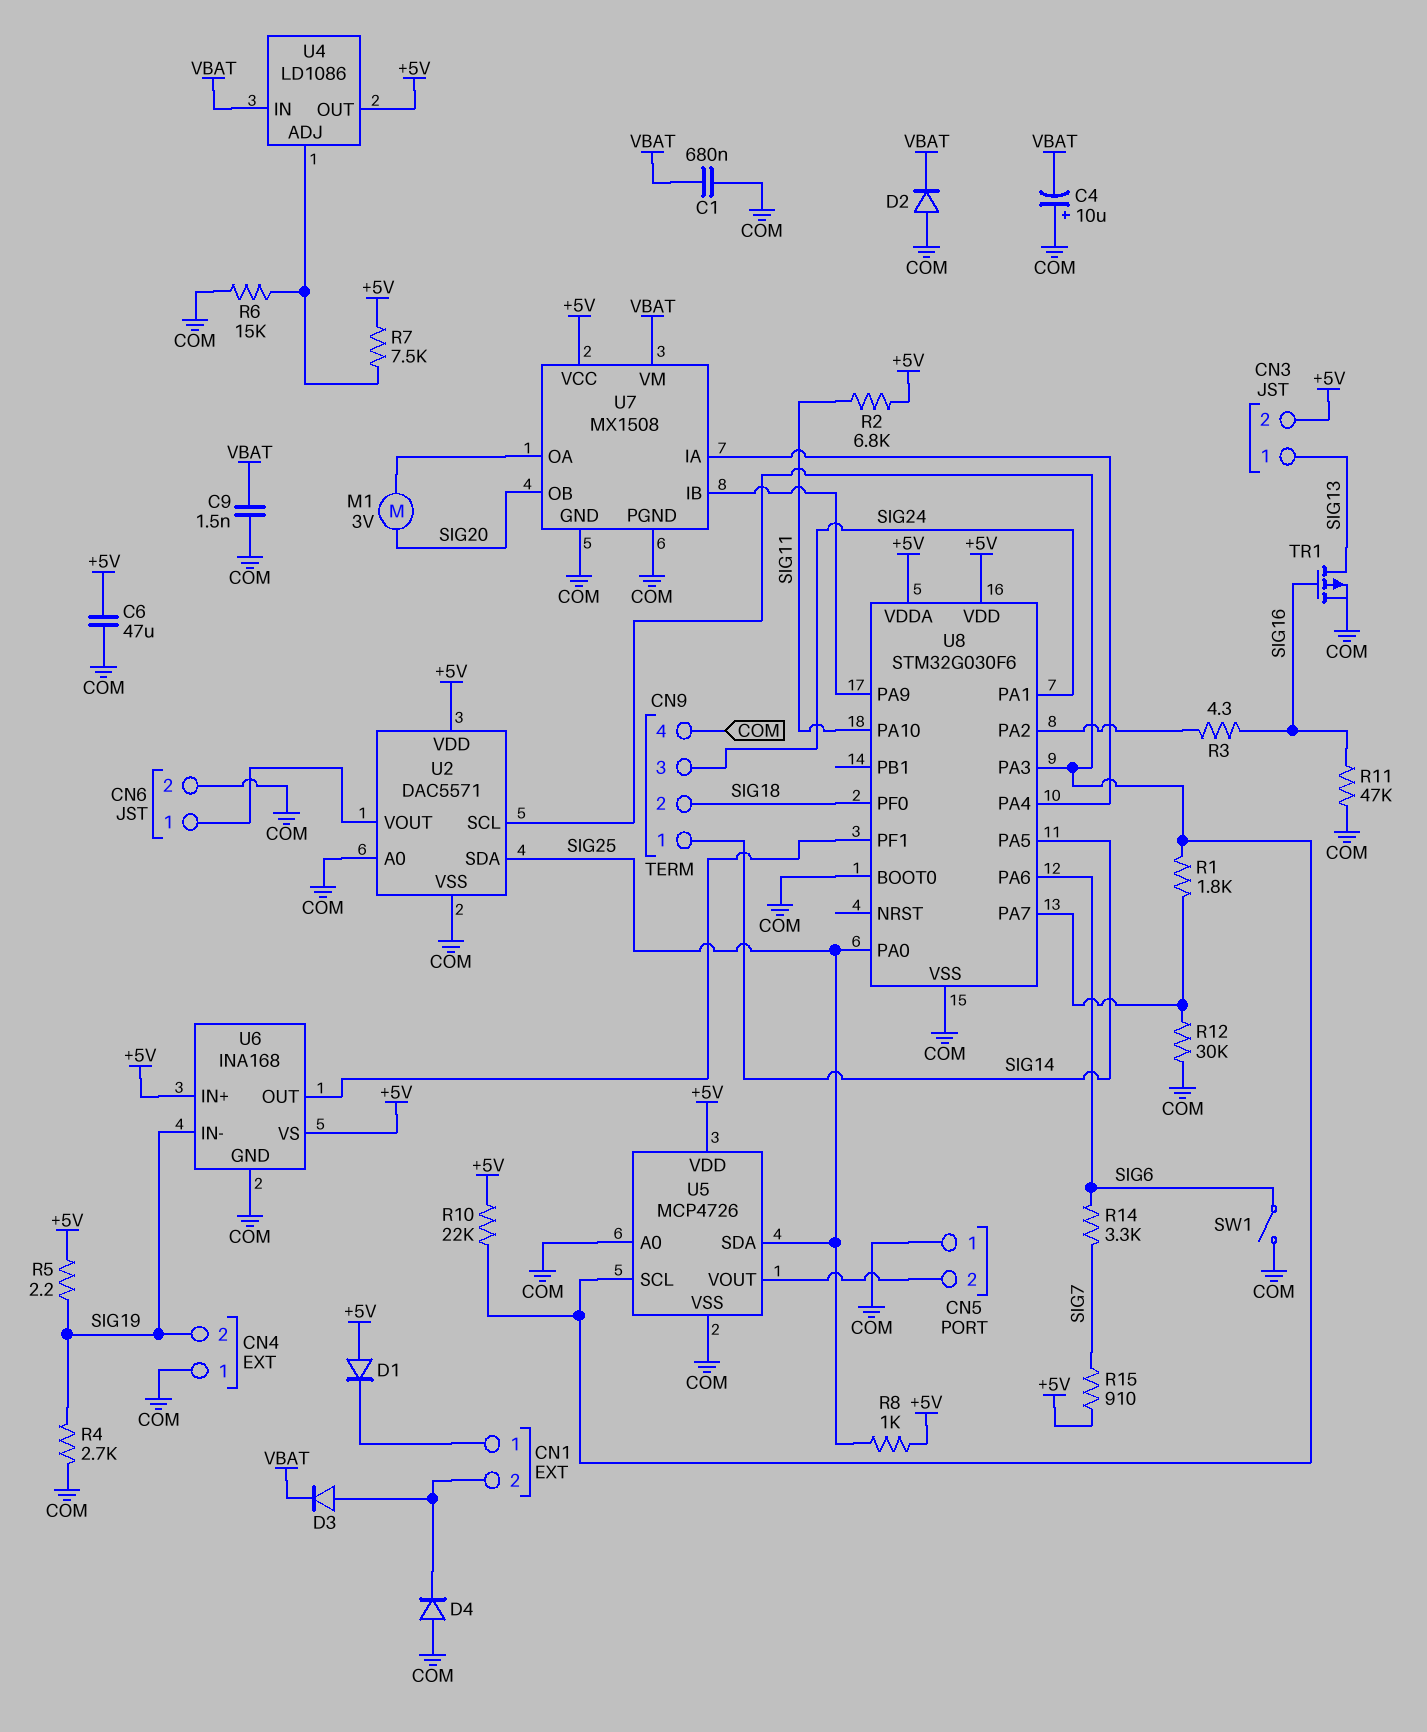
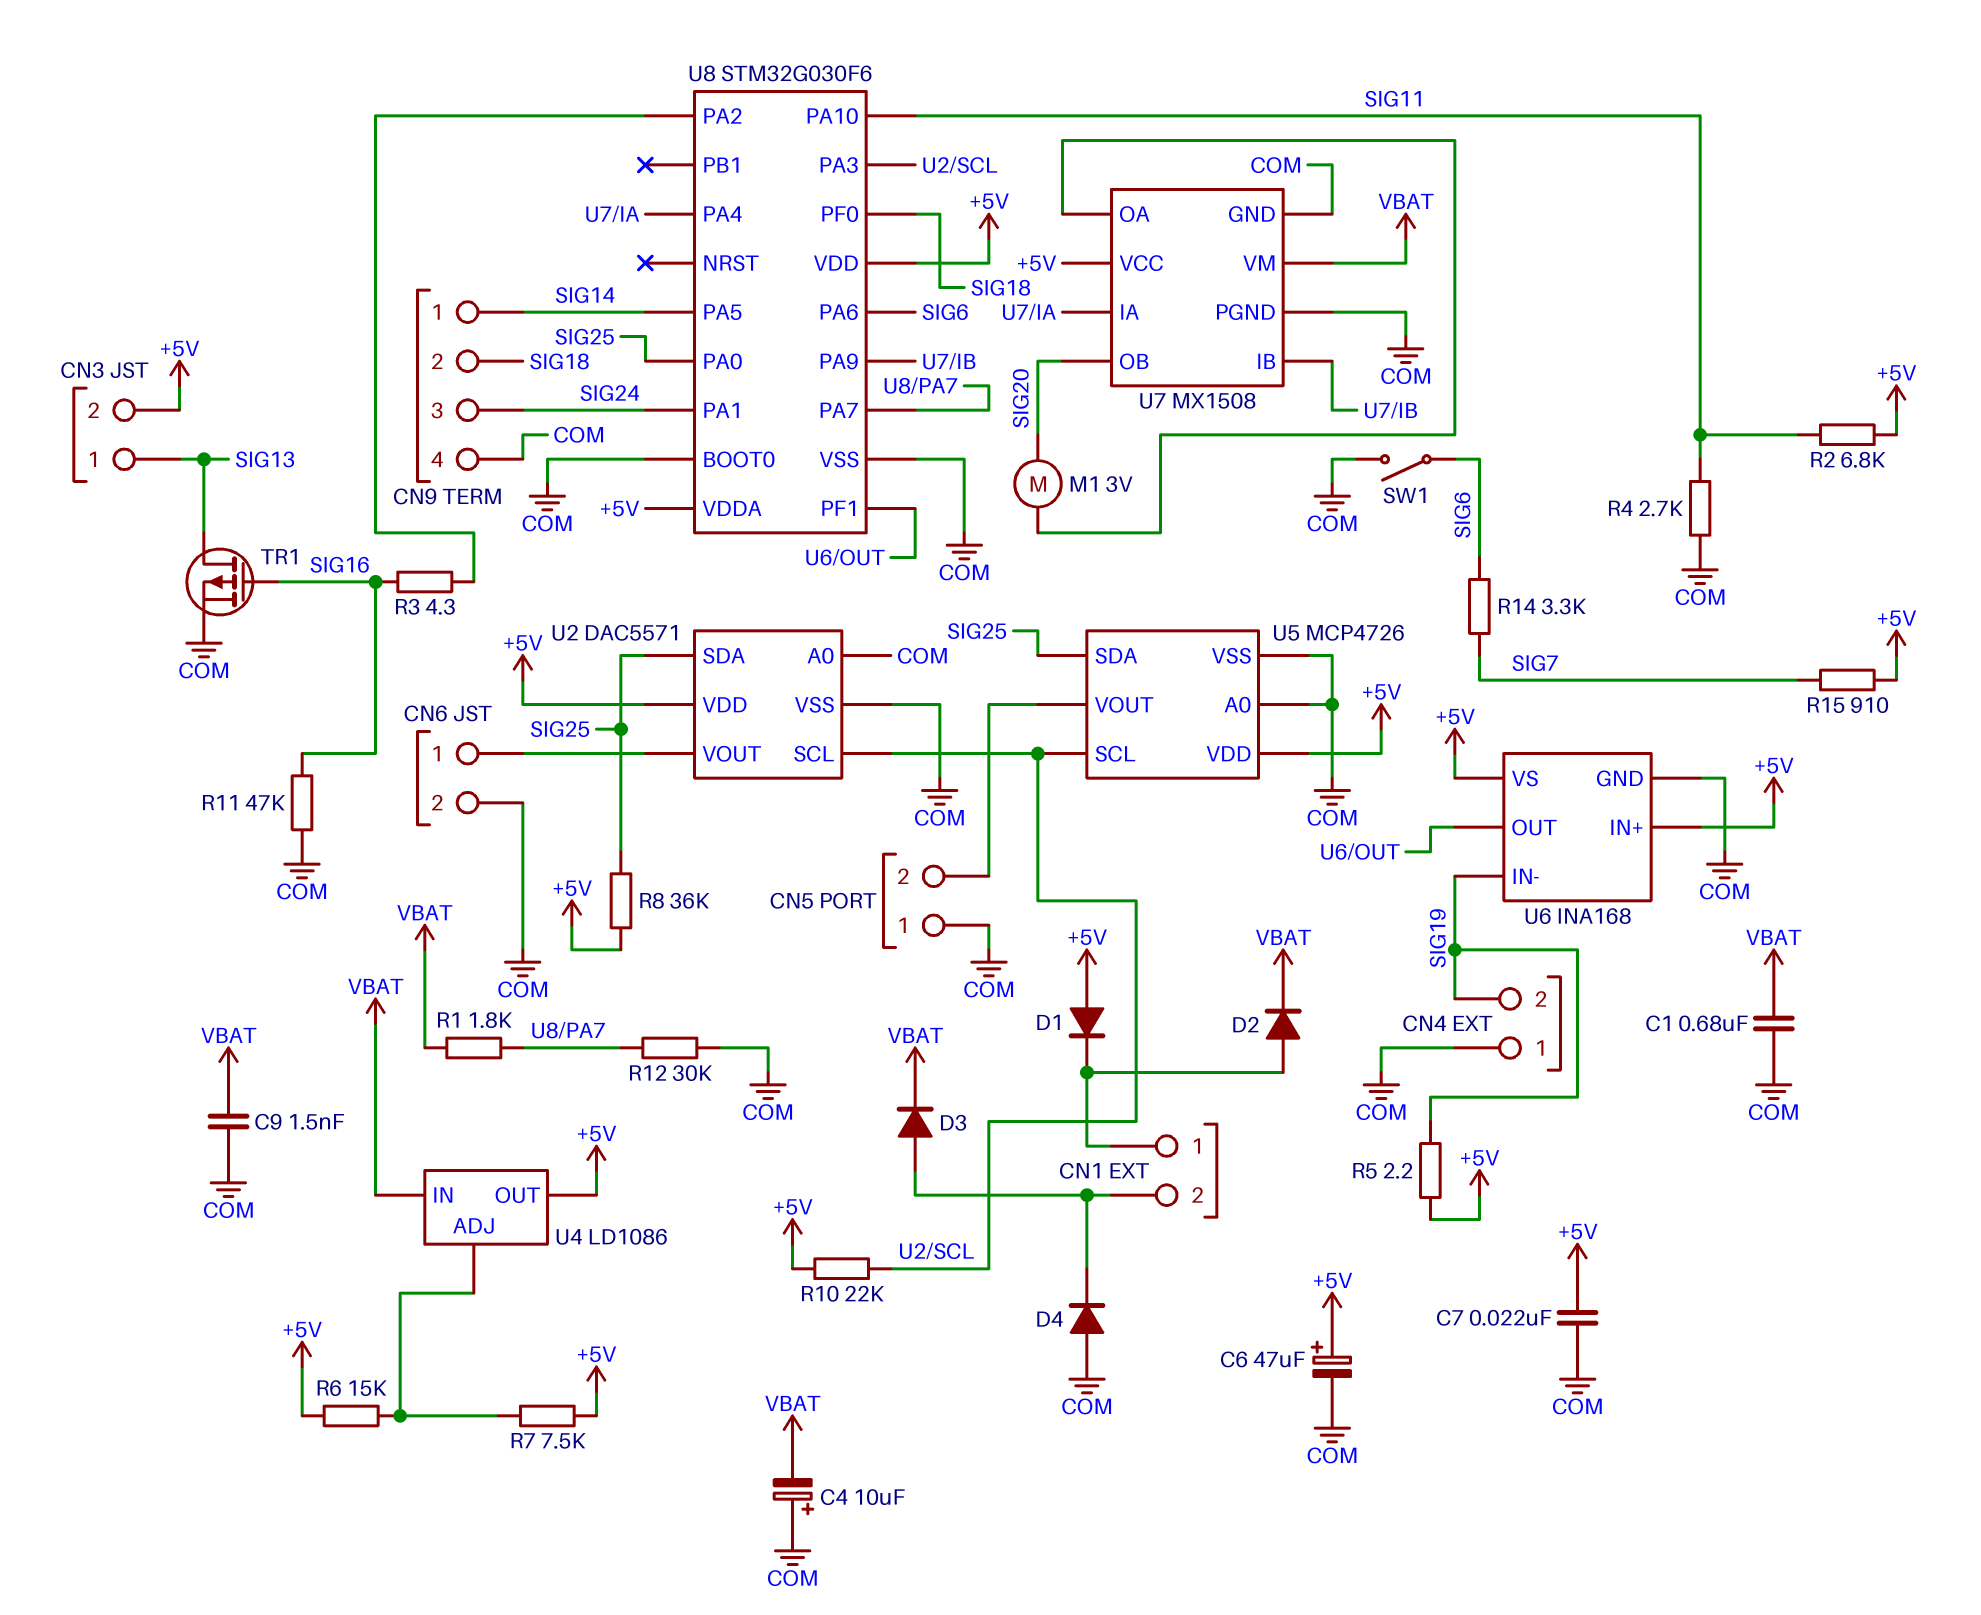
C6: 47uF (+5V, COM) -> 47uF (plus +5V, minus COM)
C7: none -> 22nF (+5V, COM)
D2: diode (A COM, K VBAT) -> diode (A CN1/1, K VBAT)
R1: 1.8k (U2/SCL, U8/PA7) -> 1.8k (U8/PA7, VBAT)
R4: 2.7k (COM, SIG19) -> 2.7k (COM, SIG11)
R6: 15k (COM, U4/ADJ) -> 15k (+5V, U4/ADJ)
R8: 1k (+5V, SIG25) -> 36k (+5V, SIG25)

